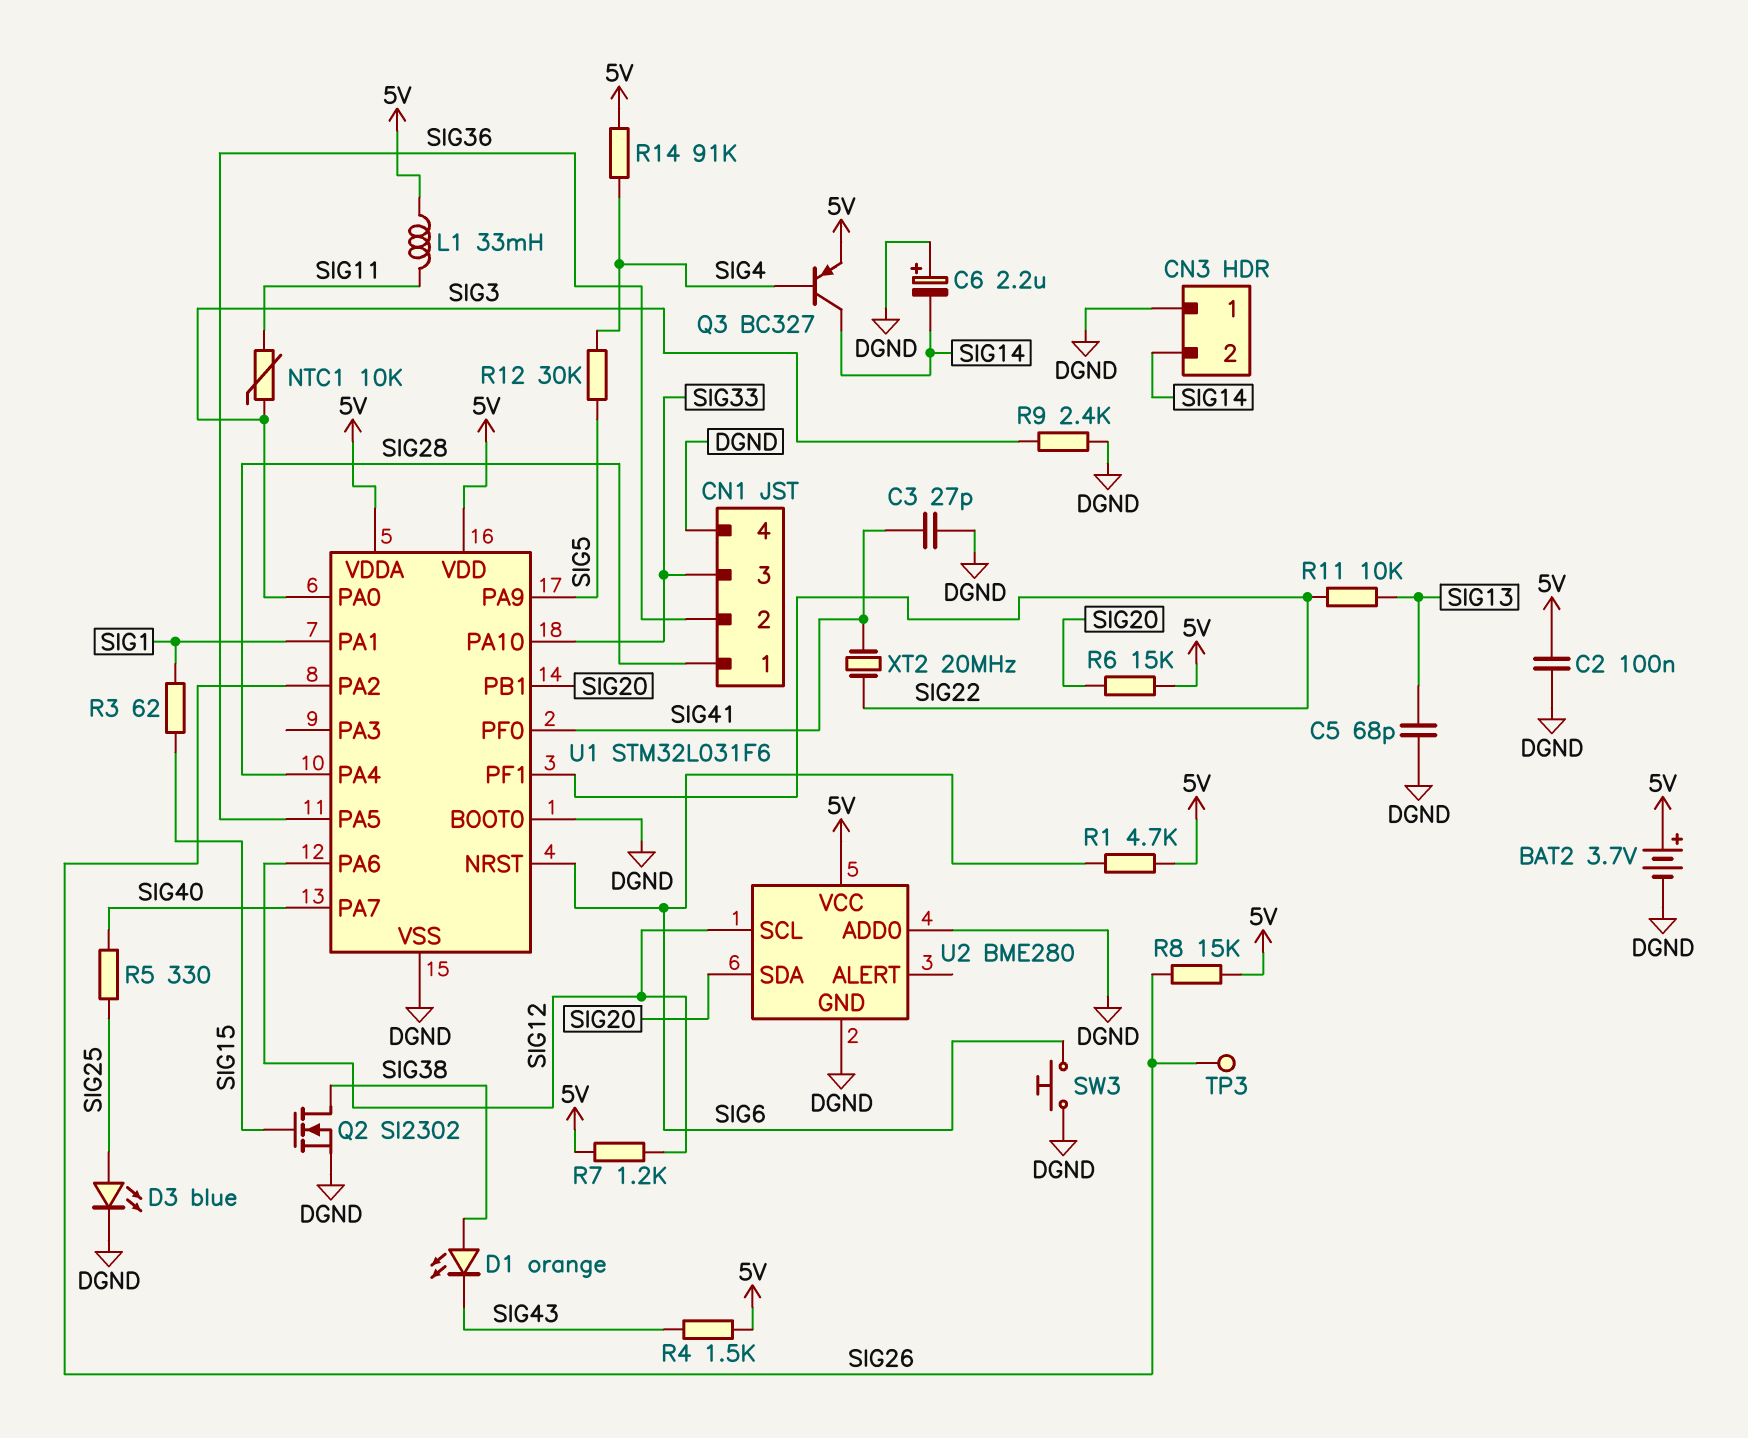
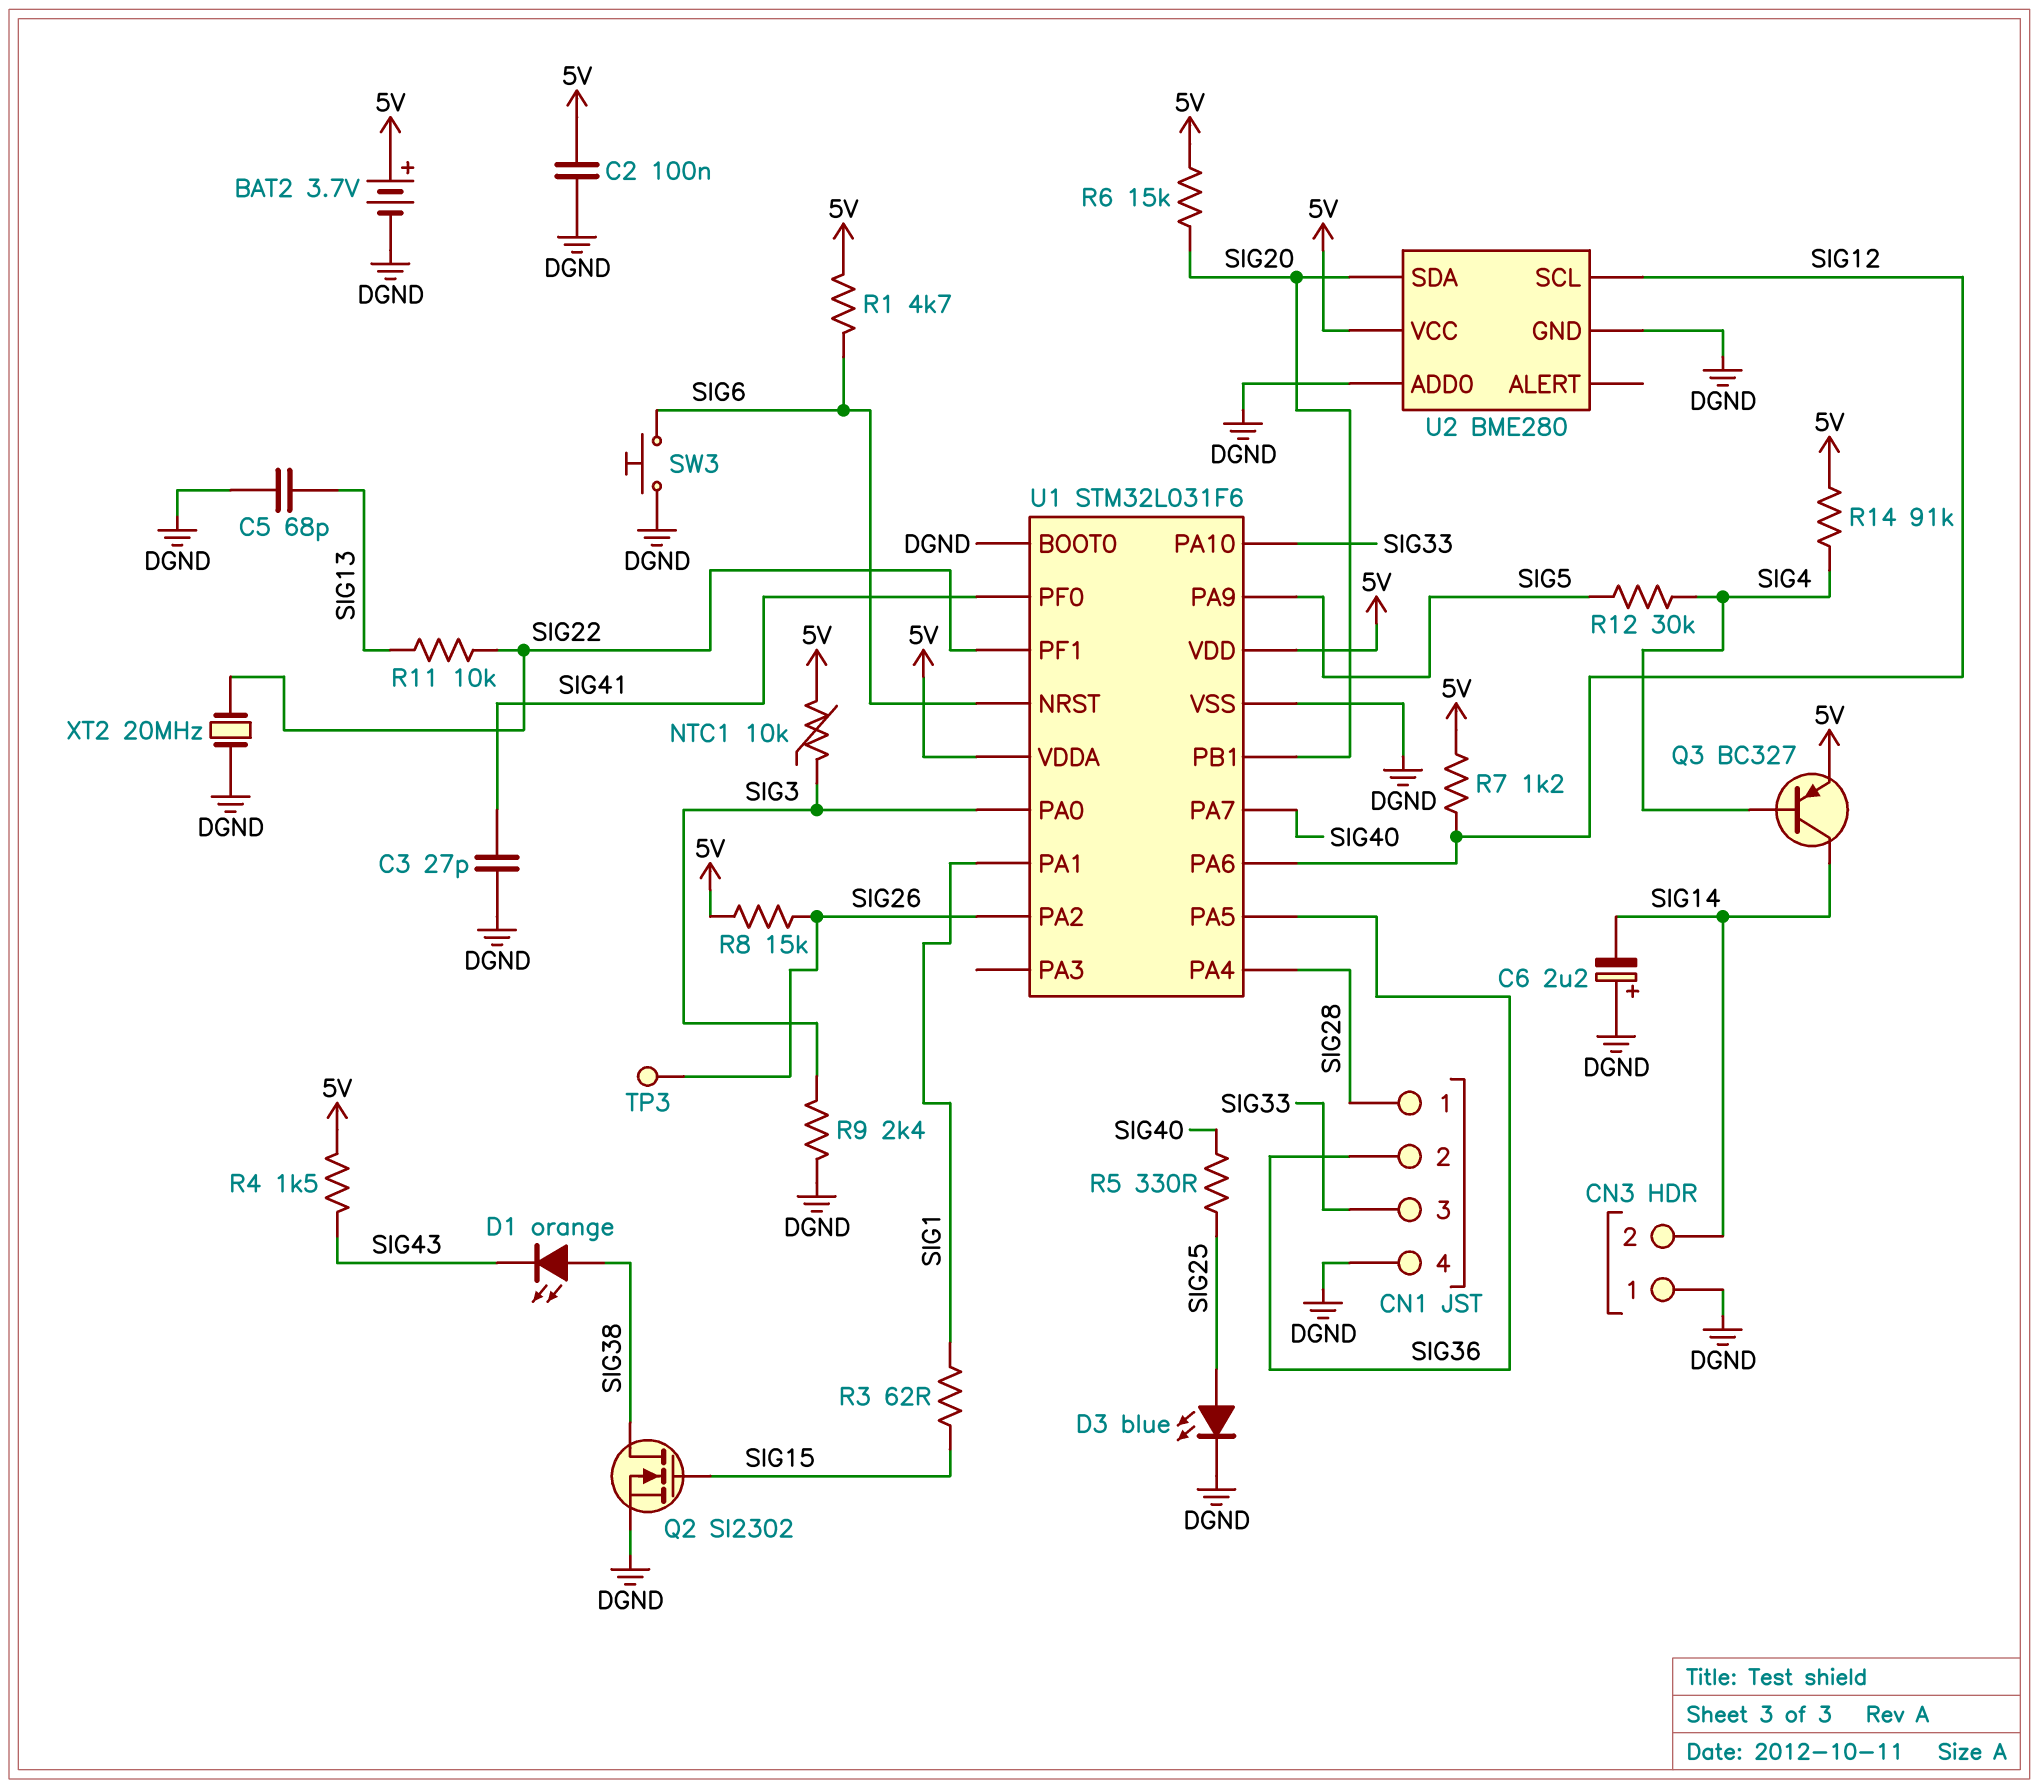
L1: 33mH (5V, SIG11) -> none
NTC1: 10k (SIG3, SIG11) -> 10k (5V, SIG3)
XT2: 20MHz (SIG22, SIG41) -> 20MHz (DGND, SIG22)

